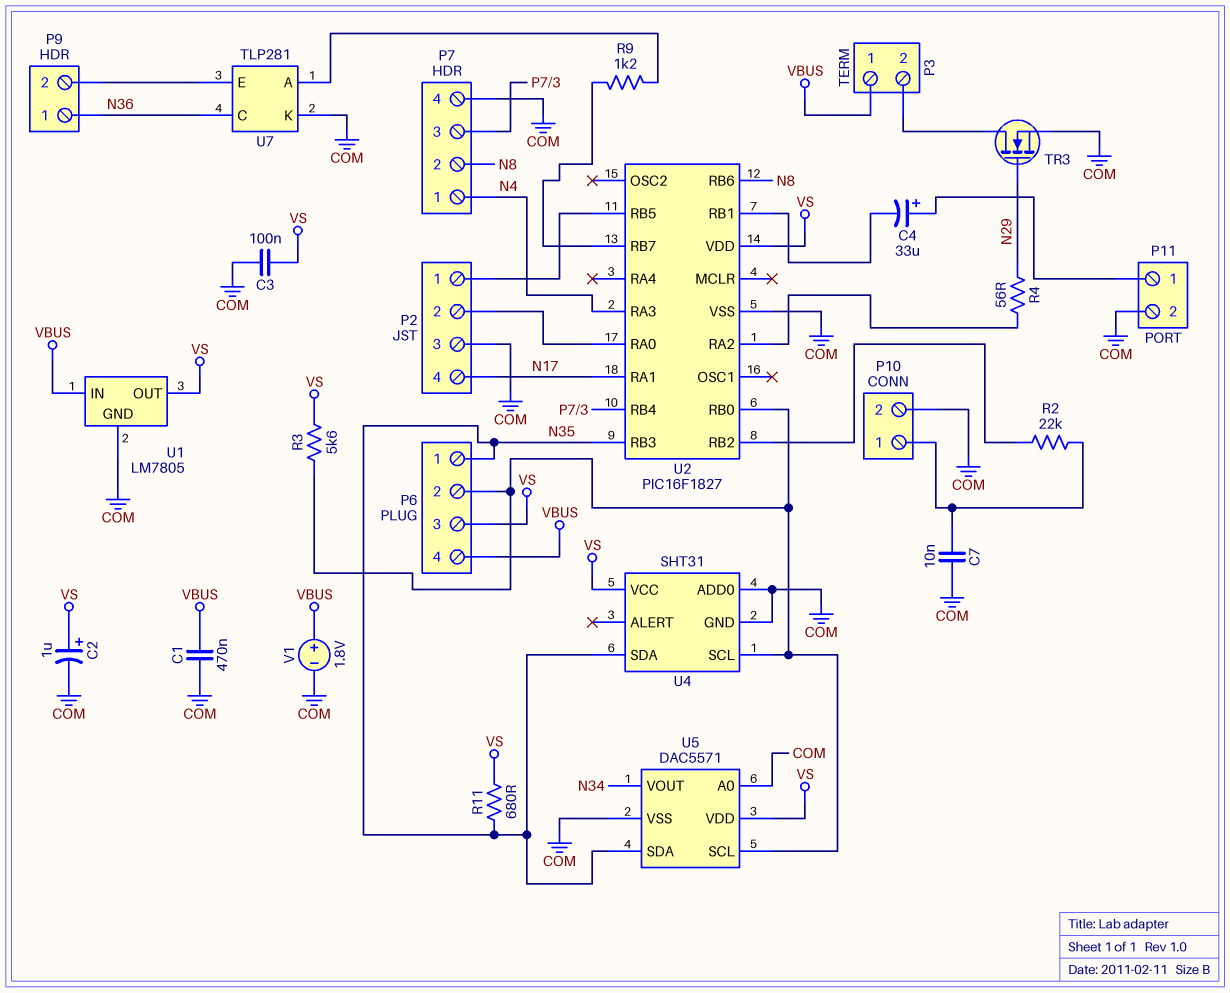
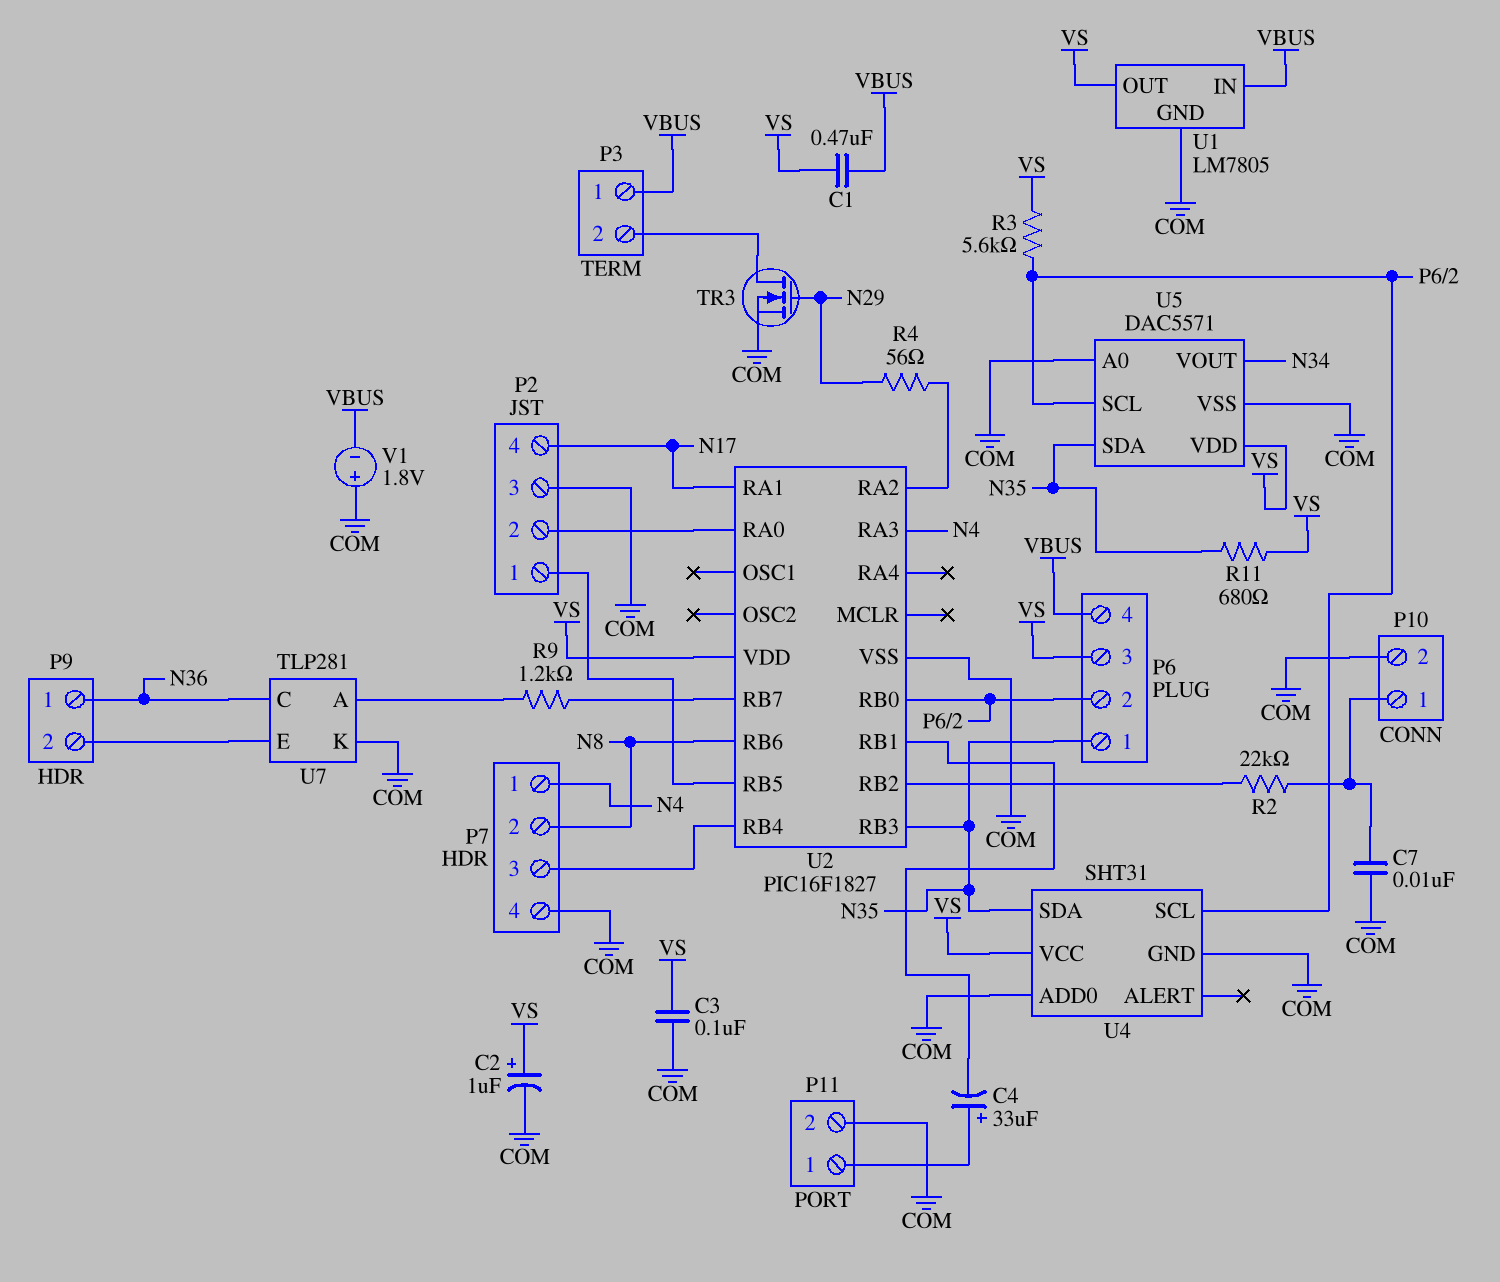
C1: 470nF (COM, VBUS) -> 470nF (VBUS, VS)
V1: 1.8V (plus VBUS, minus COM) -> 1.8V (plus COM, minus VBUS)

